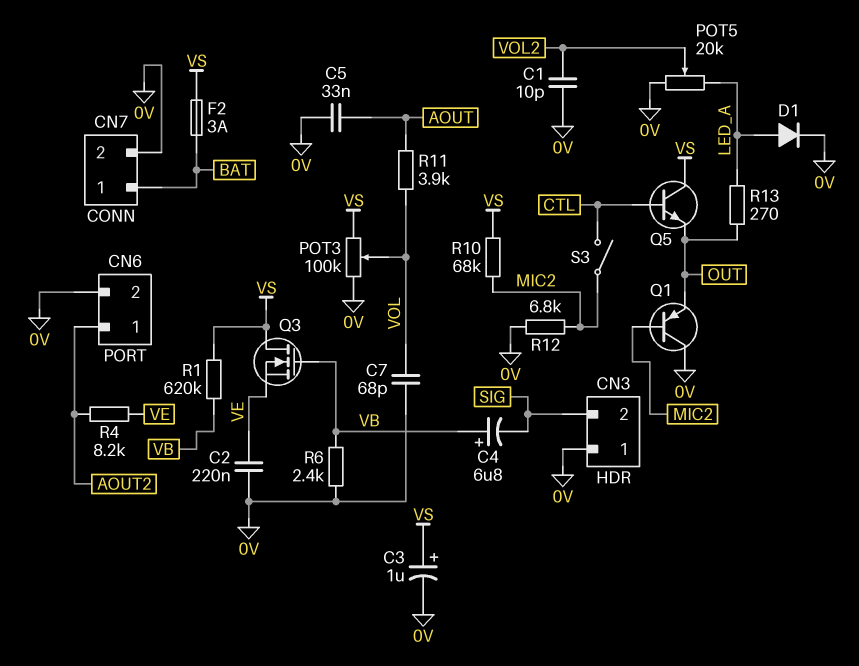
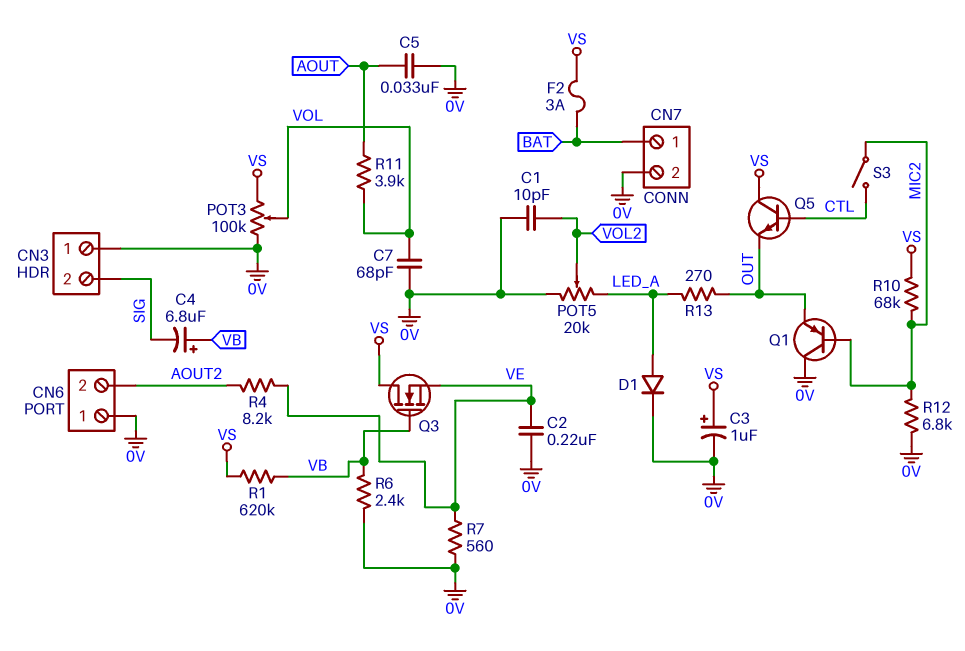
CN6 pin 1: AOUT2 -> 0V
CN6 pin 2: 0V -> AOUT2
R7: none -> 560 (0V, VE)

